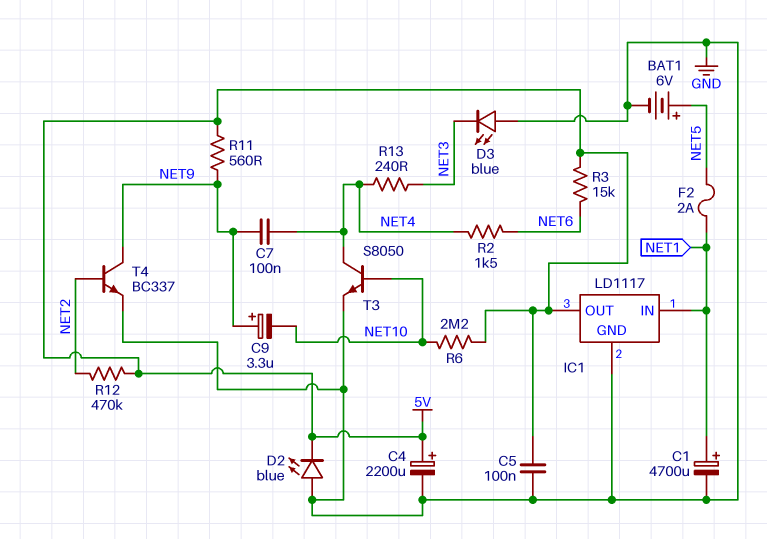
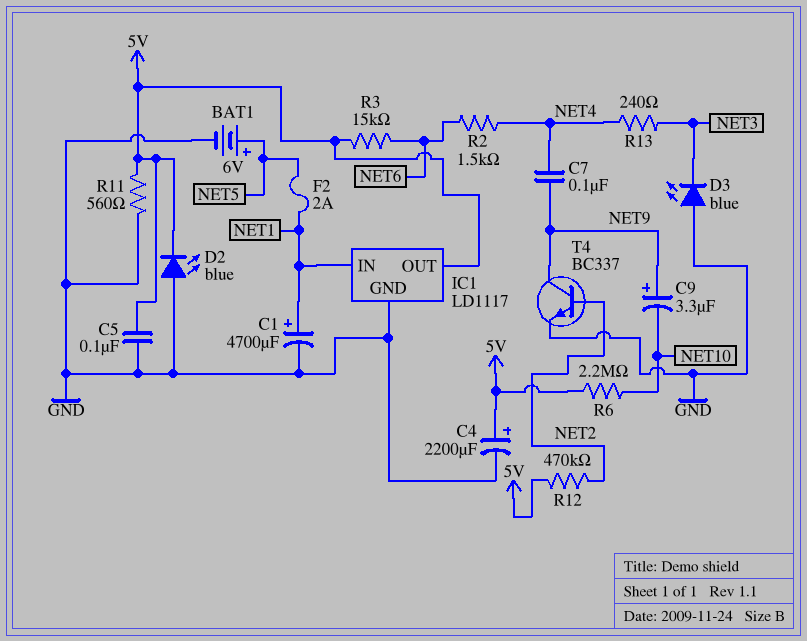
R11: 560 (5V, NET9) -> 560 (5V, GND)
T3: NPN S8050 (B NET10, C NET4, E GND) -> none

